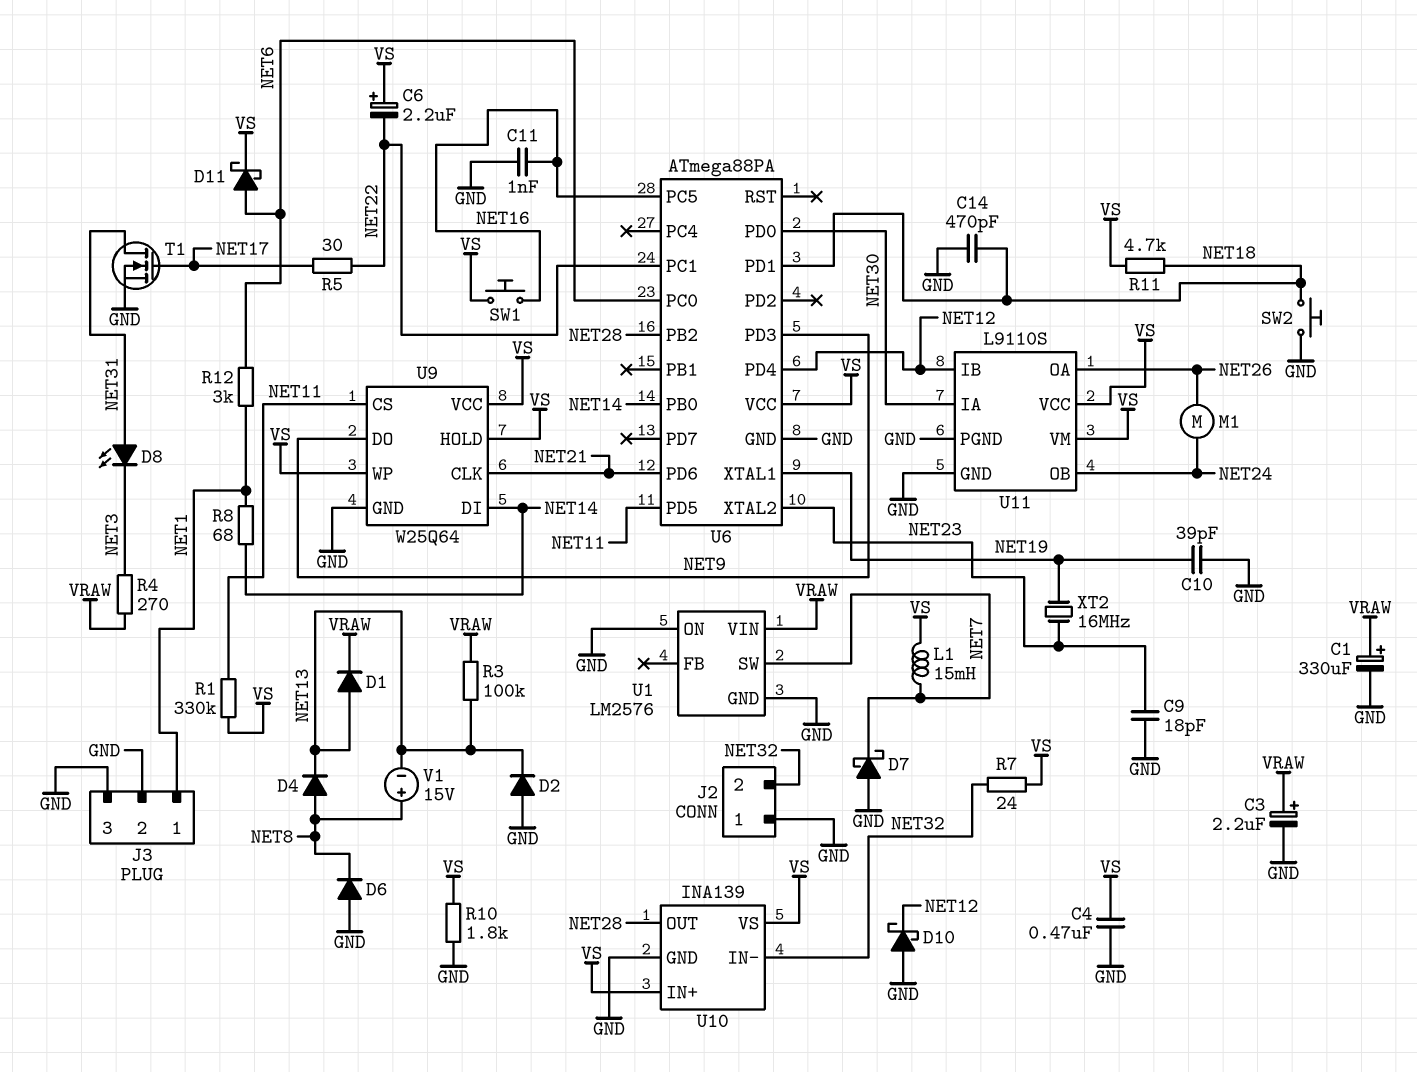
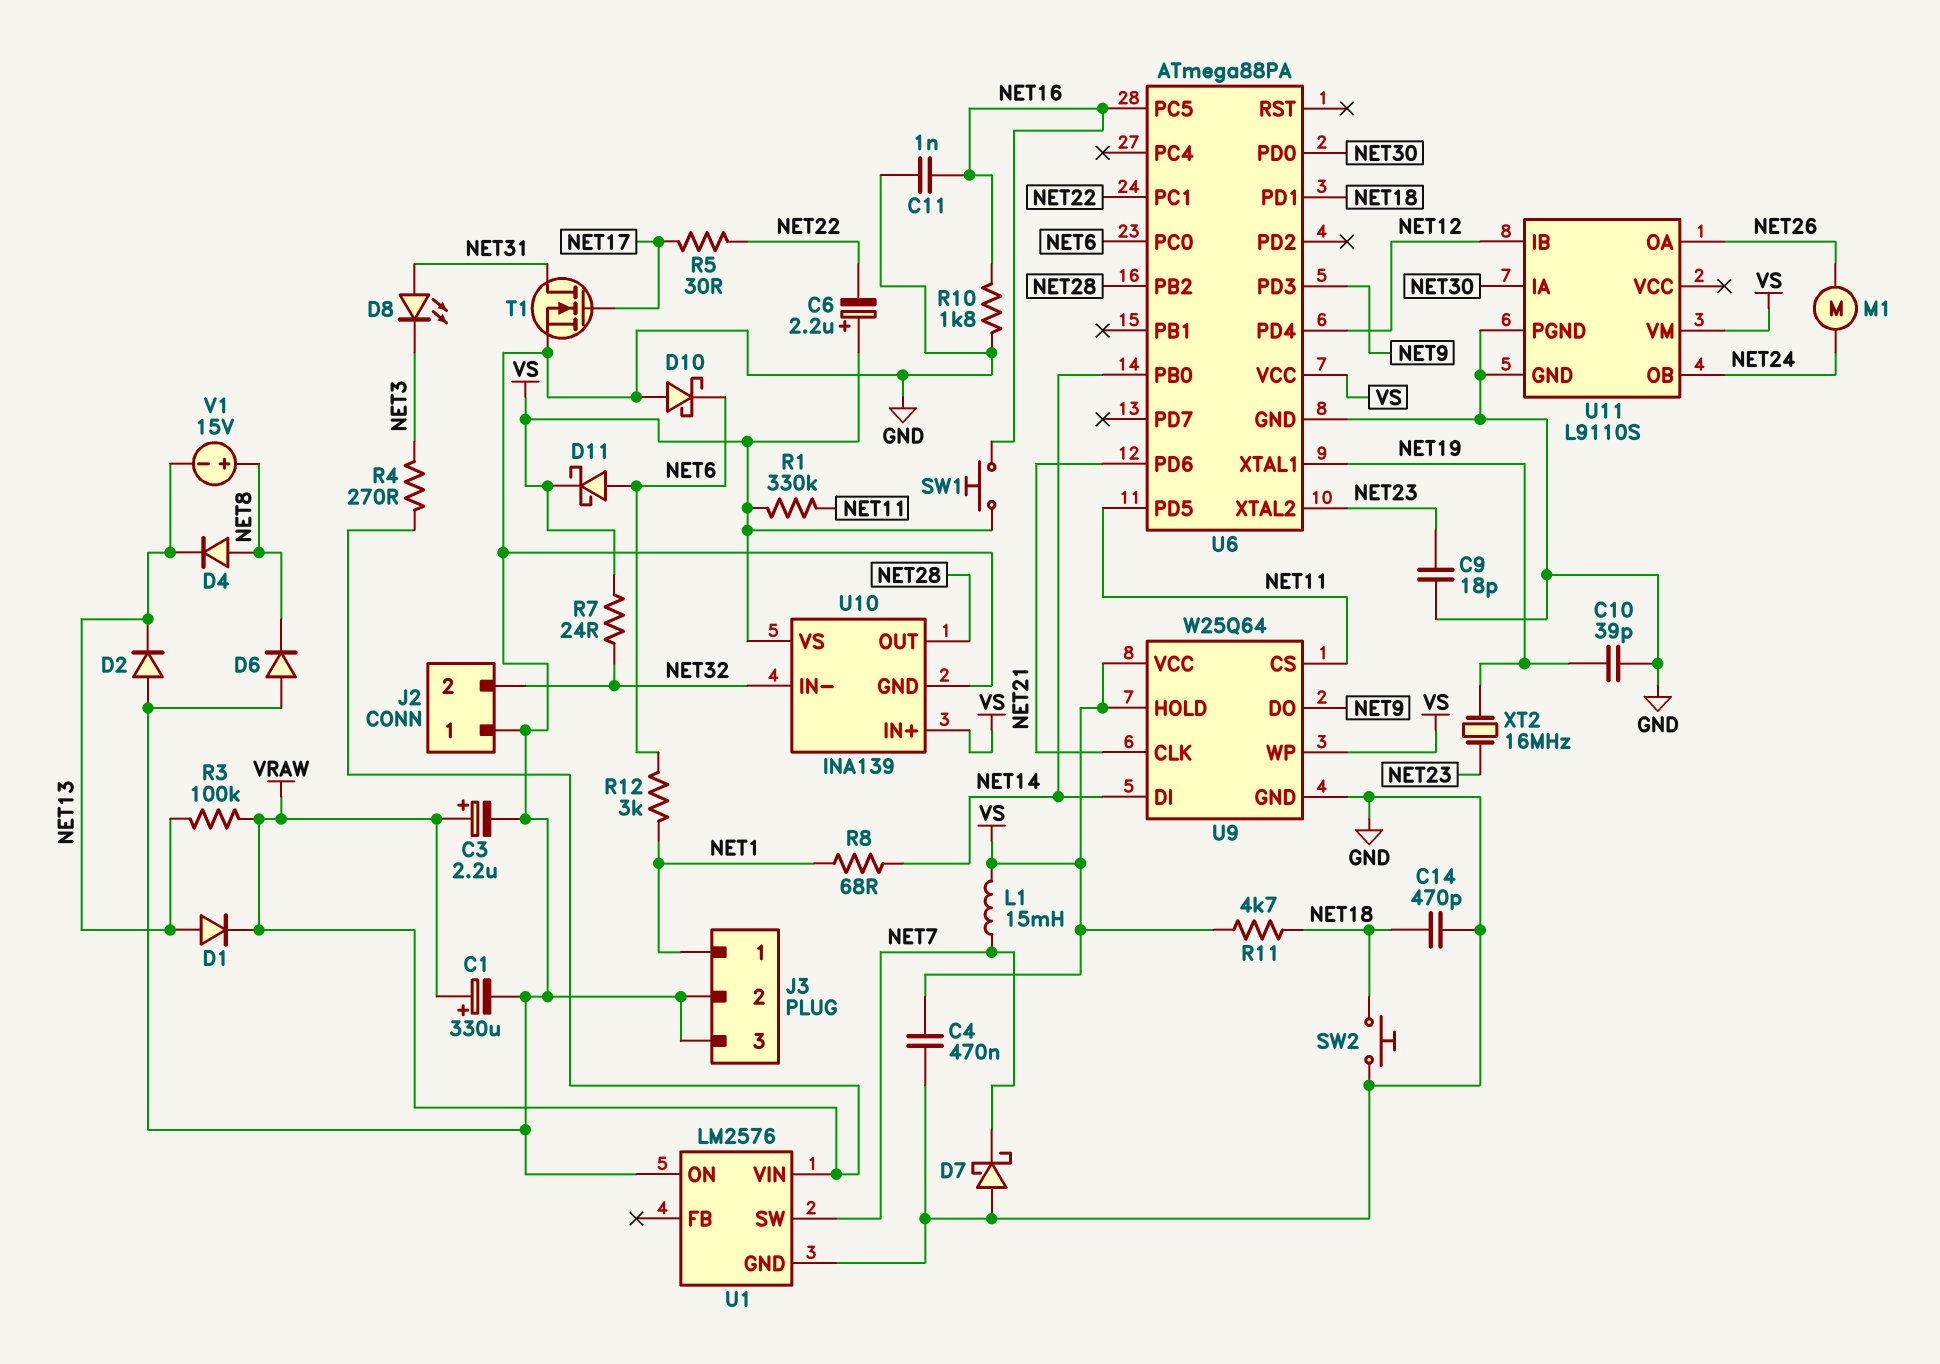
D10: schottky (A GND, K NET12) -> schottky (A GND, K NET6)
R10: 1.8k (GND, VS) -> 1.8k (GND, NET16)
U11 pin VCC: VS -> none

